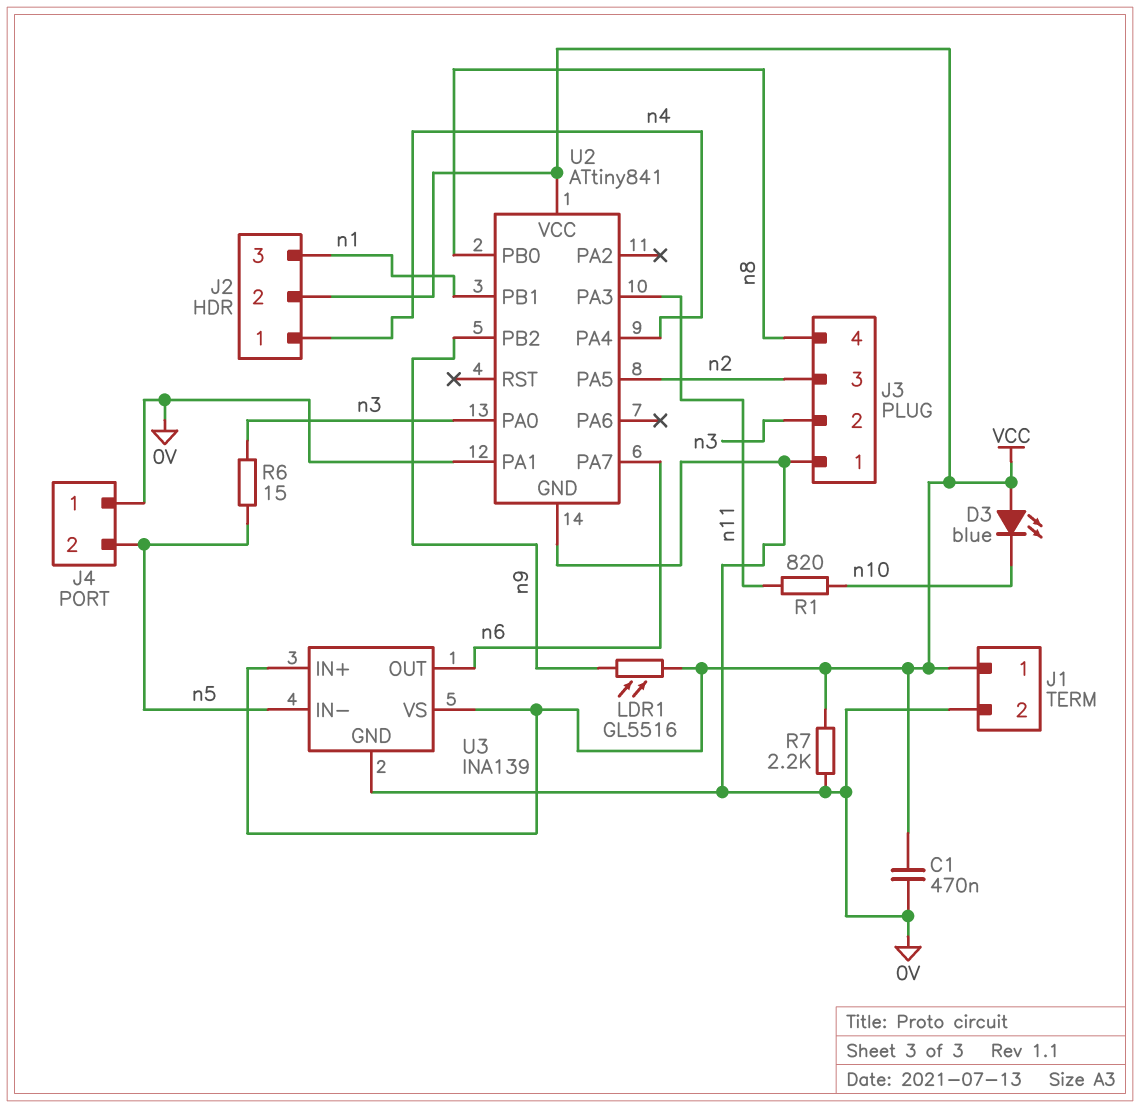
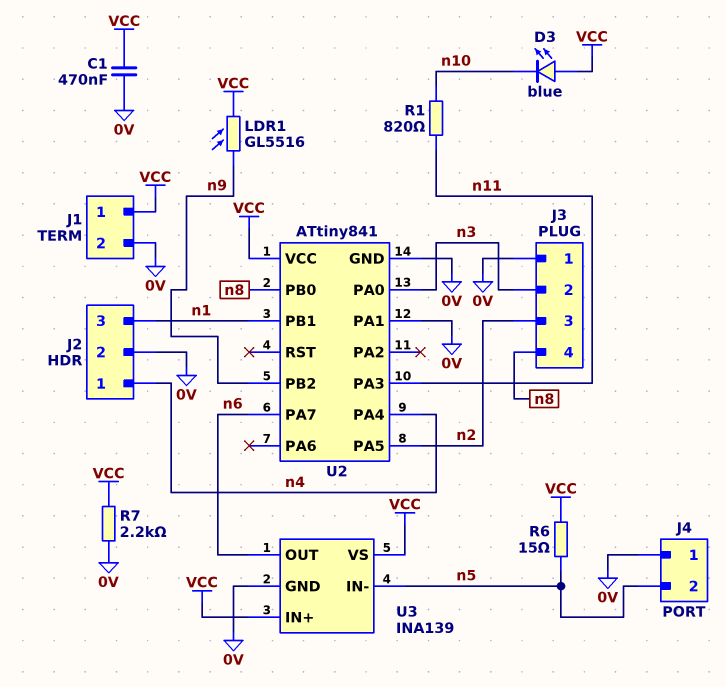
J2 pin 2: VCC -> 0V
R6: 15 (n3, n5) -> 15 (VCC, n5)

